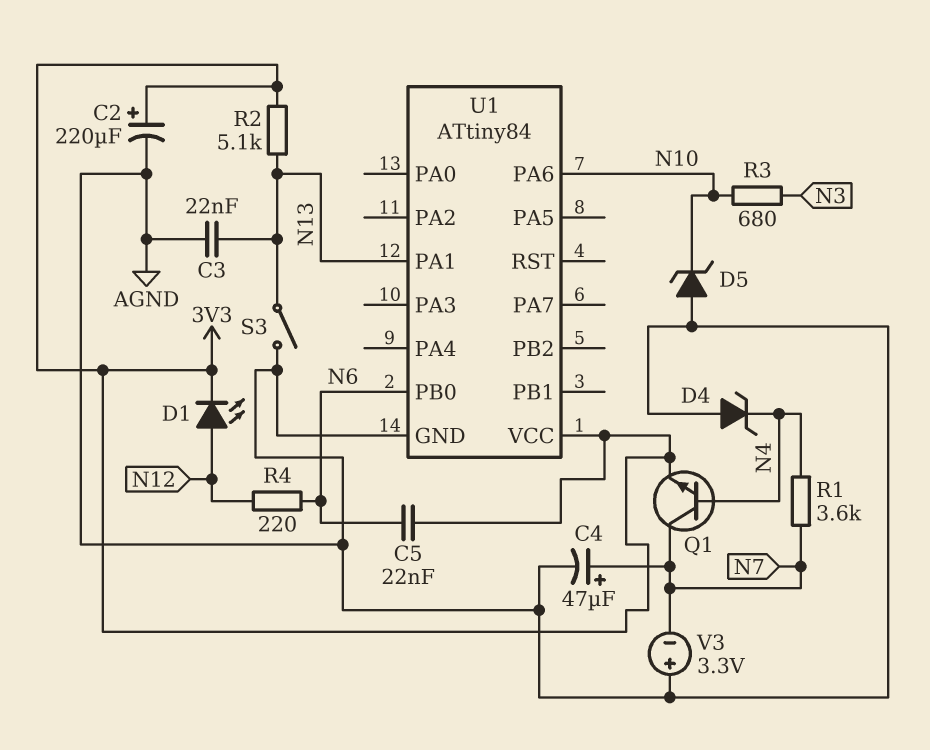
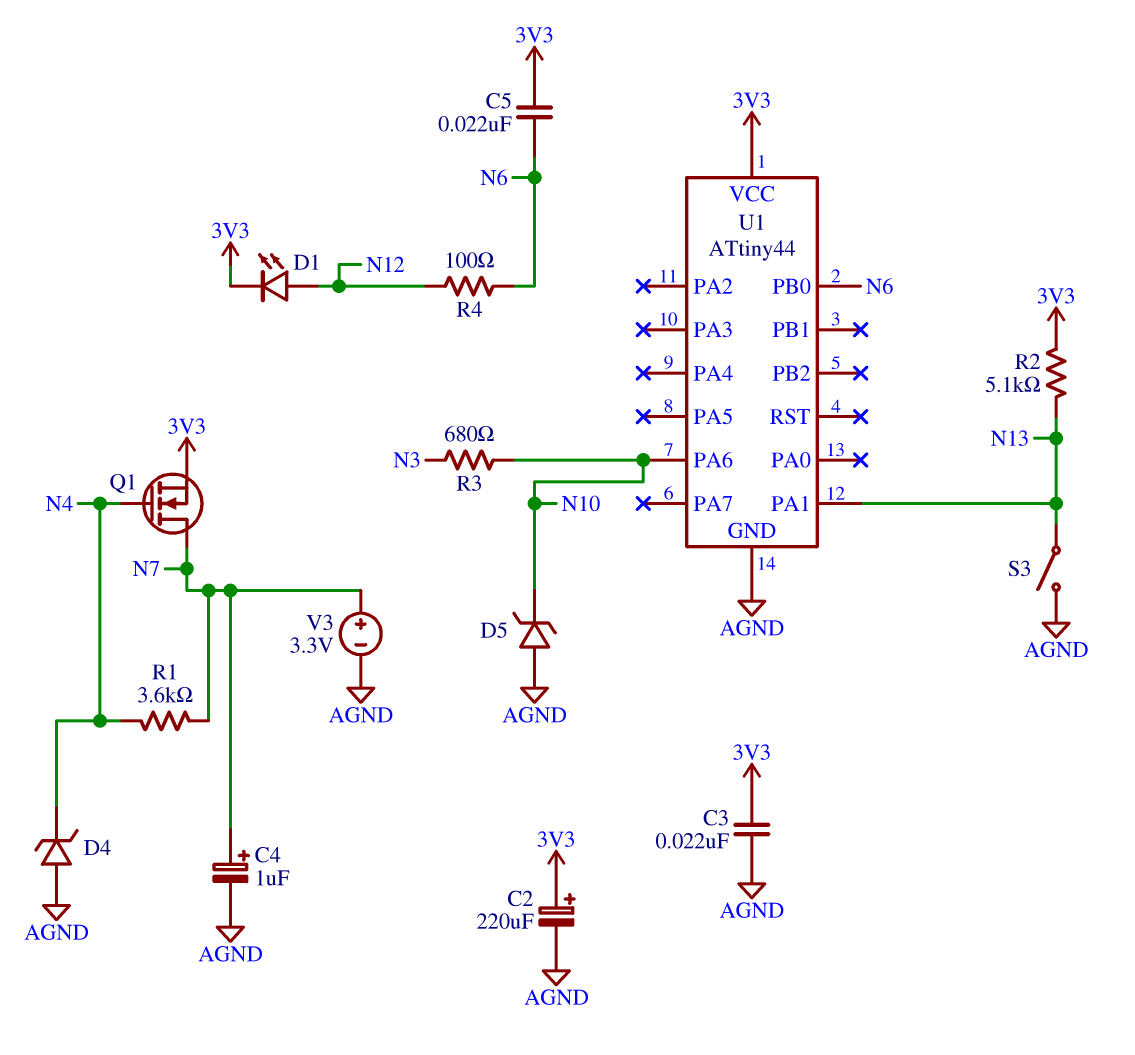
C3: 22nF (AGND, N13) -> 22nF (3V3, AGND)
C4: 47uF (plus N7, minus AGND) -> 1uF (plus N7, minus AGND)
Q1: NPN (B N4, C N7, E 3V3) -> NMOS (G N4, D N7, S 3V3)
R4: 220 (N6, N12) -> 100 (N6, N12)
U1: ATtiny84 -> ATtiny44
V3: 3.3V (plus AGND, minus N7) -> 3.3V (plus N7, minus AGND)

